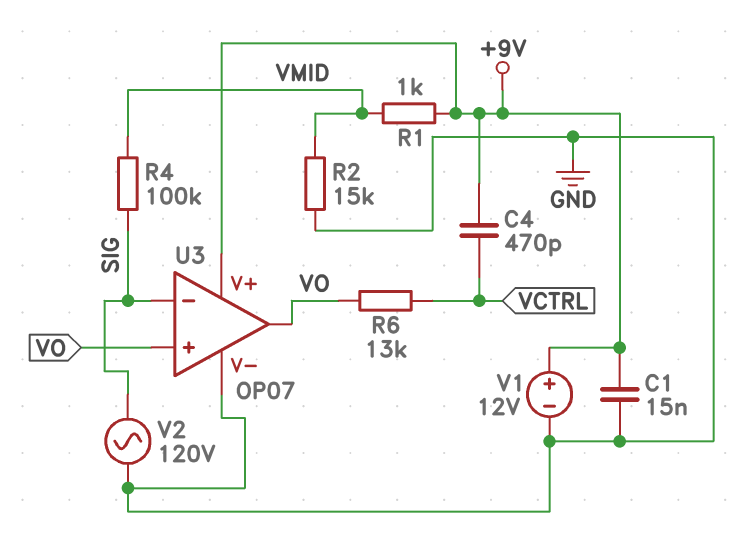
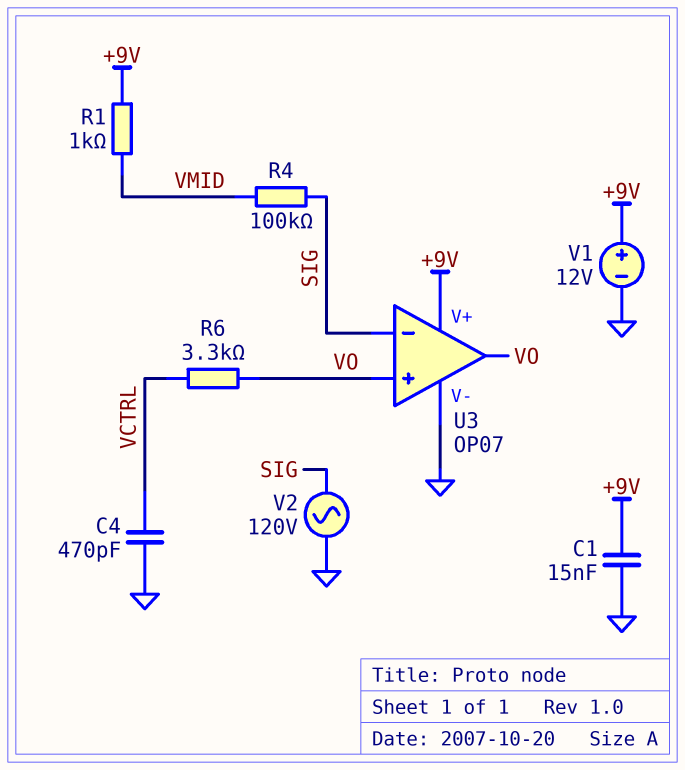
C4: 470pF (+9V, VCTRL) -> 470pF (GND, VCTRL)
R2: 15k (GND, VMID) -> none
R6: 13k (VCTRL, VO) -> 3.3k (VCTRL, VO)

